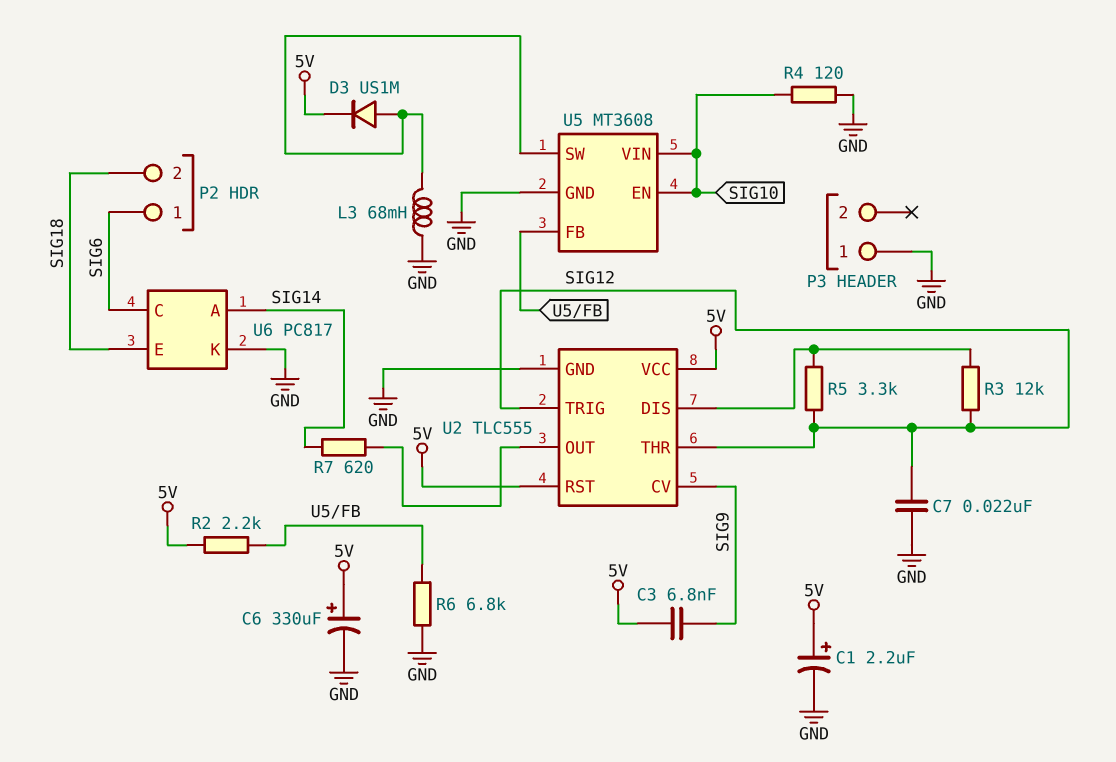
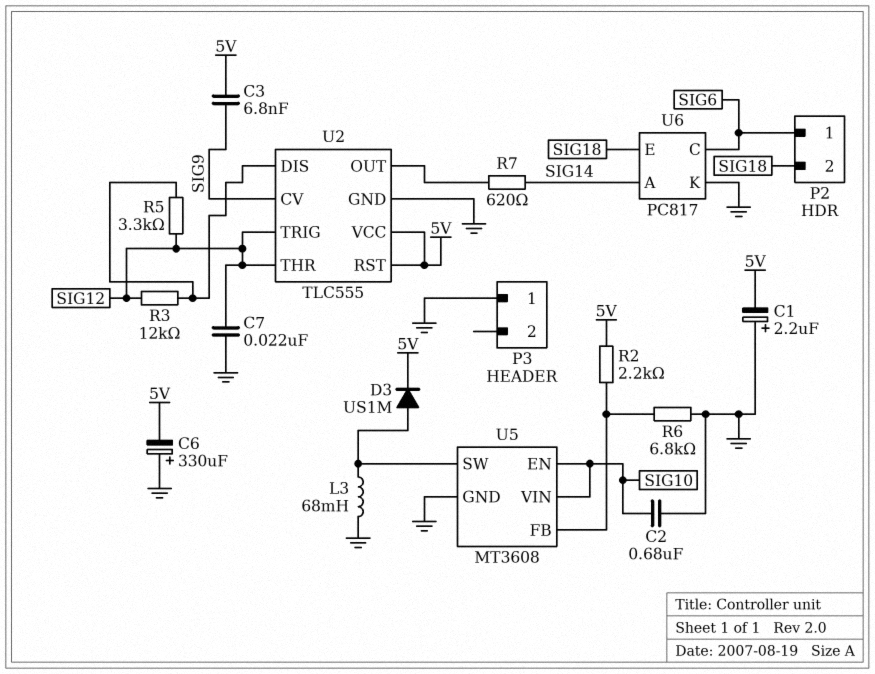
C1: 2.2uF (plus 5V, minus GND) -> 2.2uF (plus GND, minus 5V)
C2: none -> 680nF (GND, SIG10)
C6: 330uF (plus 5V, minus GND) -> 330uF (plus GND, minus 5V)
R4: 120 (GND, SIG10) -> none

